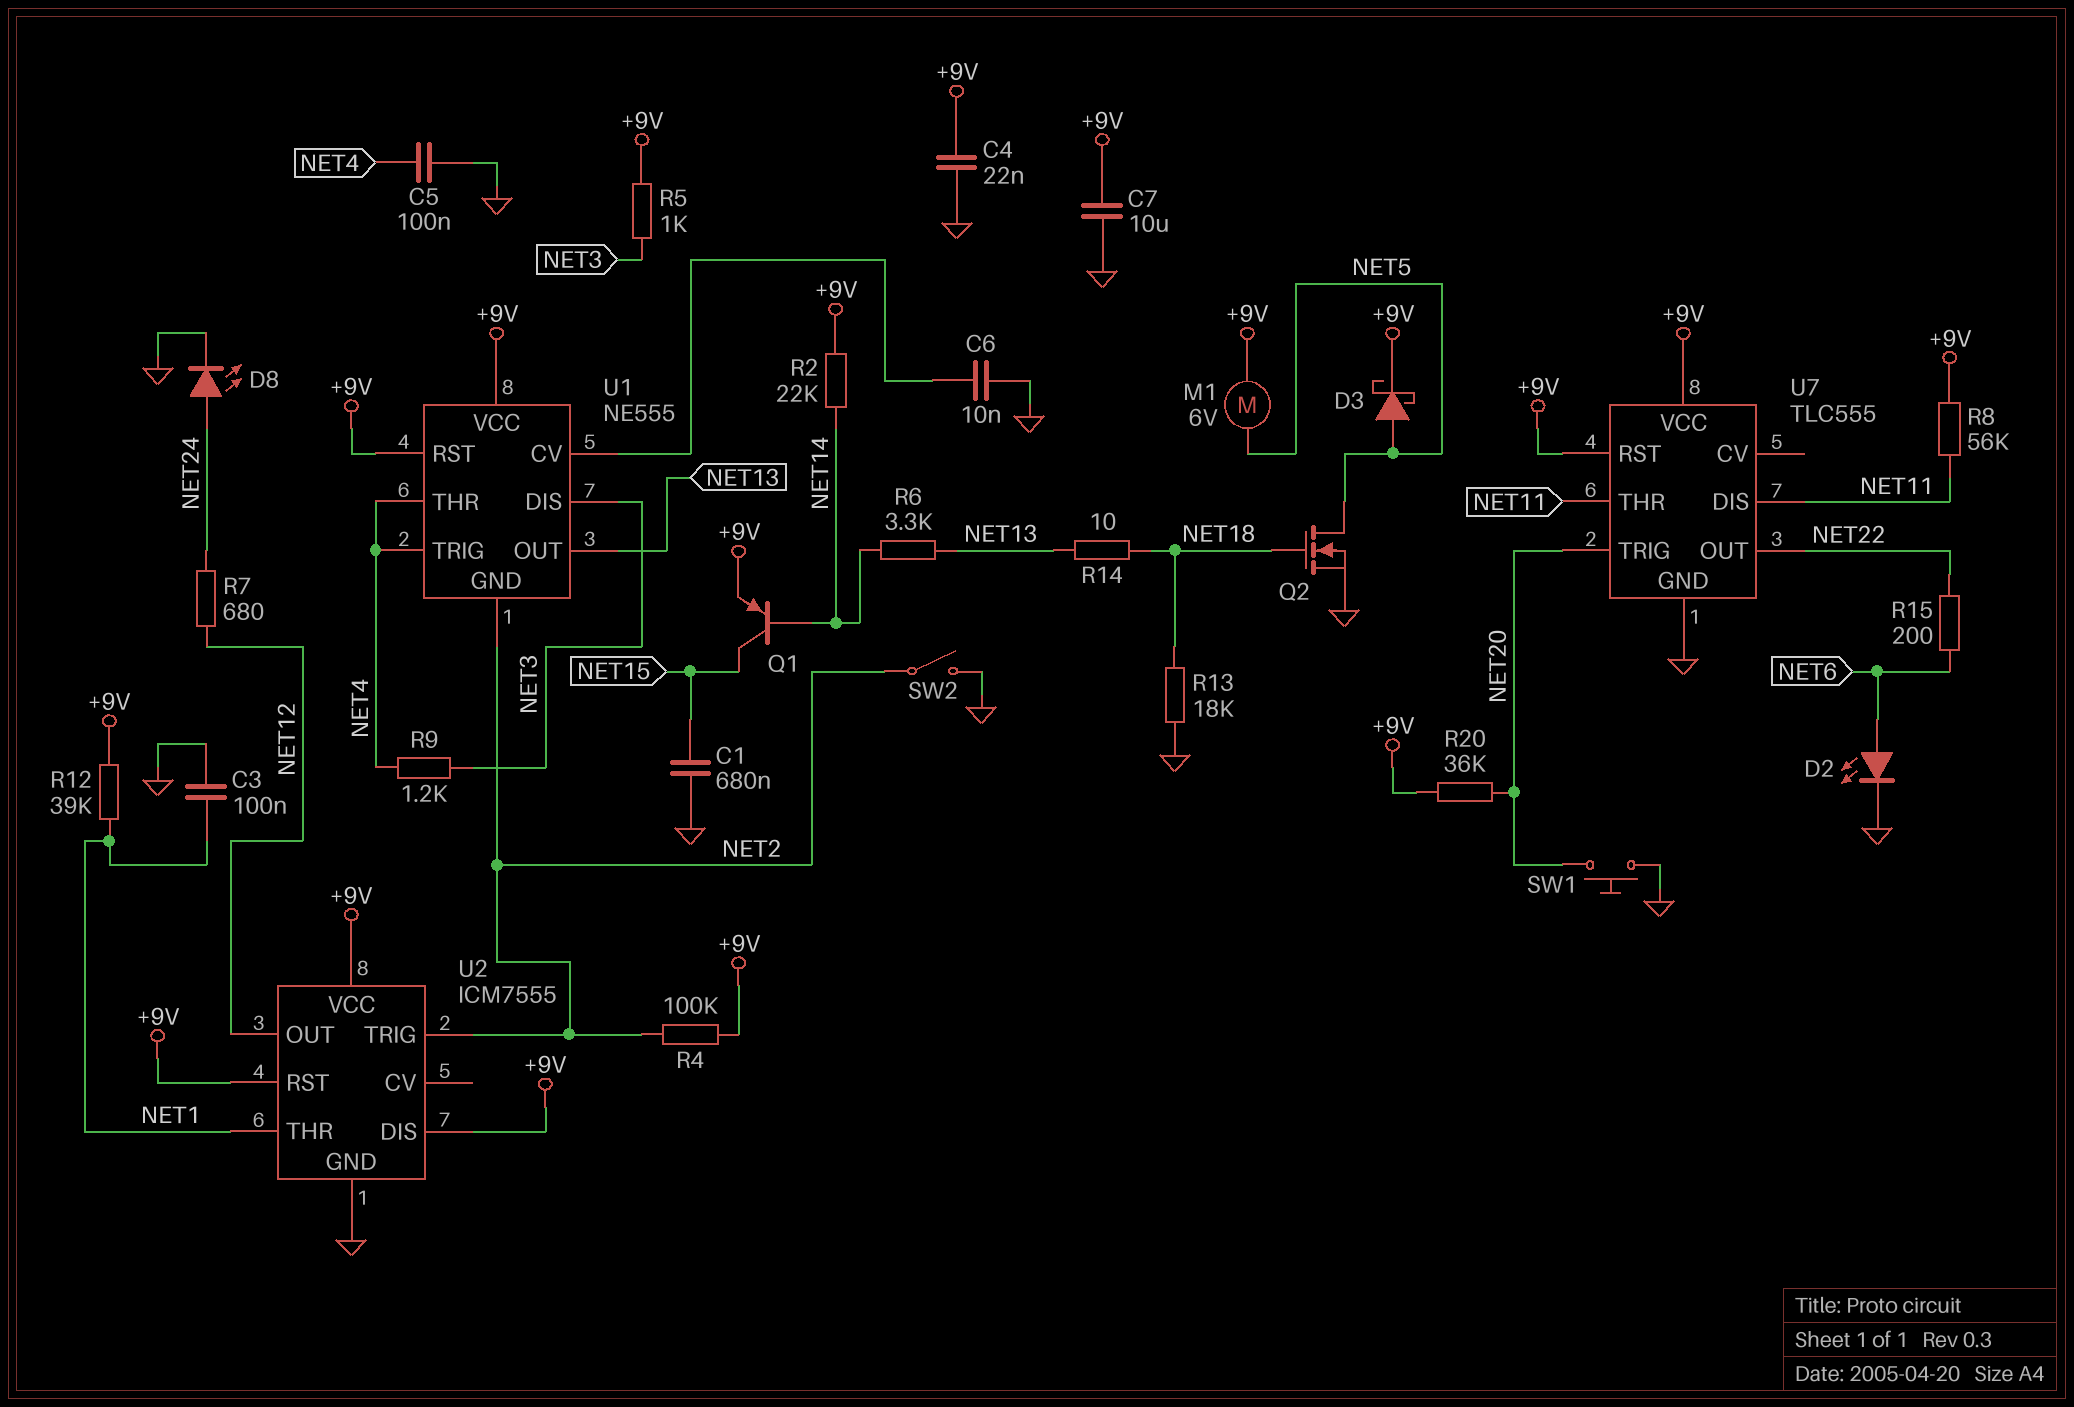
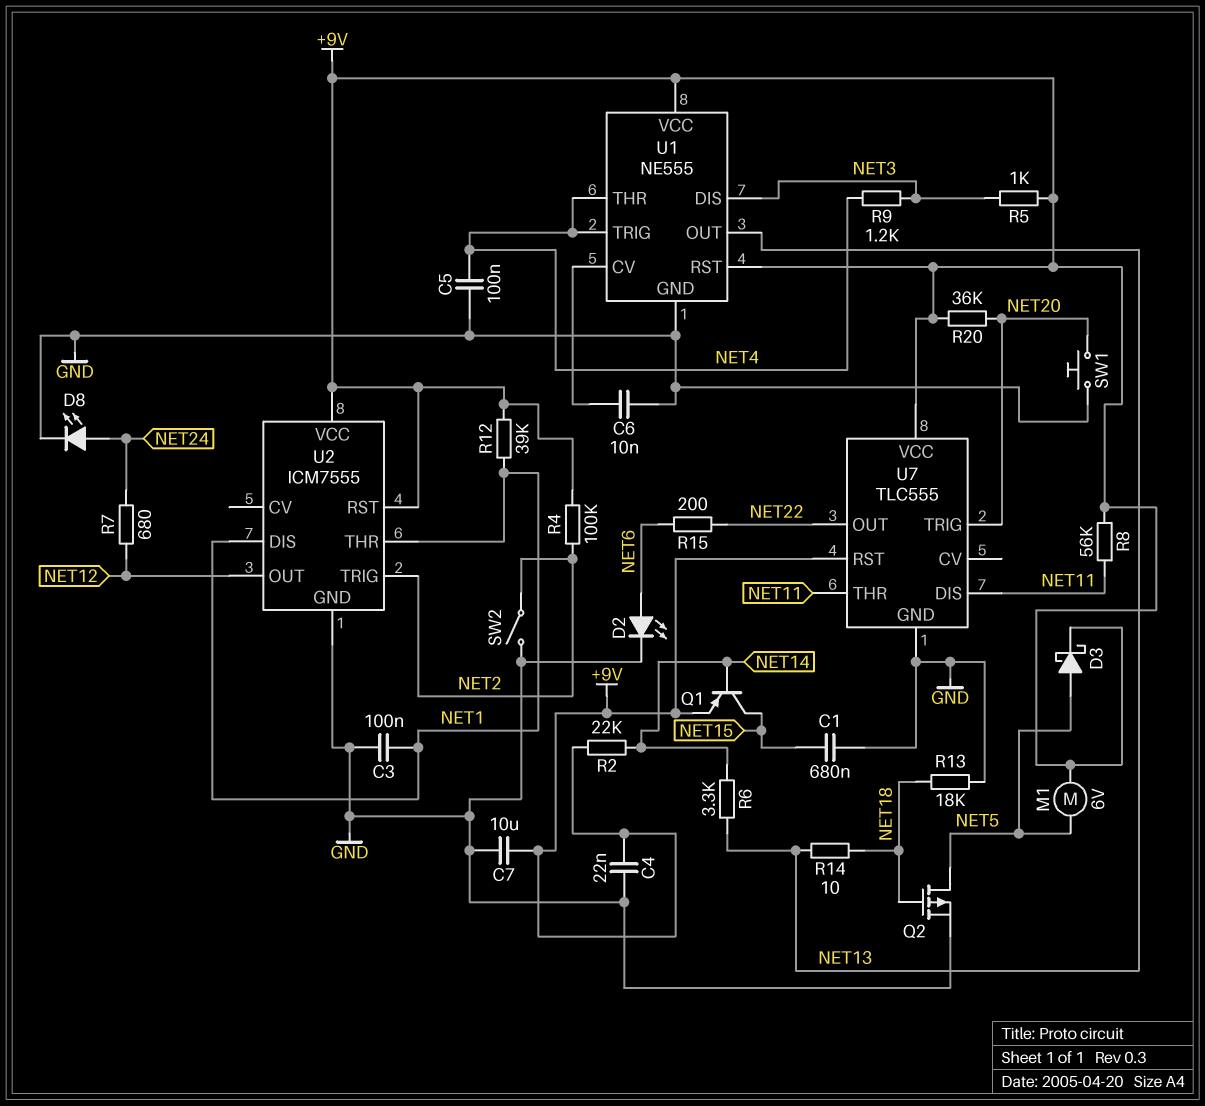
Q2: NMOS (G NET18, D NET5, S GND) -> PMOS (G NET18, D NET5, S GND)
U1 pin GND: NET2 -> GND
U2 pin DIS: +9V -> NET1

